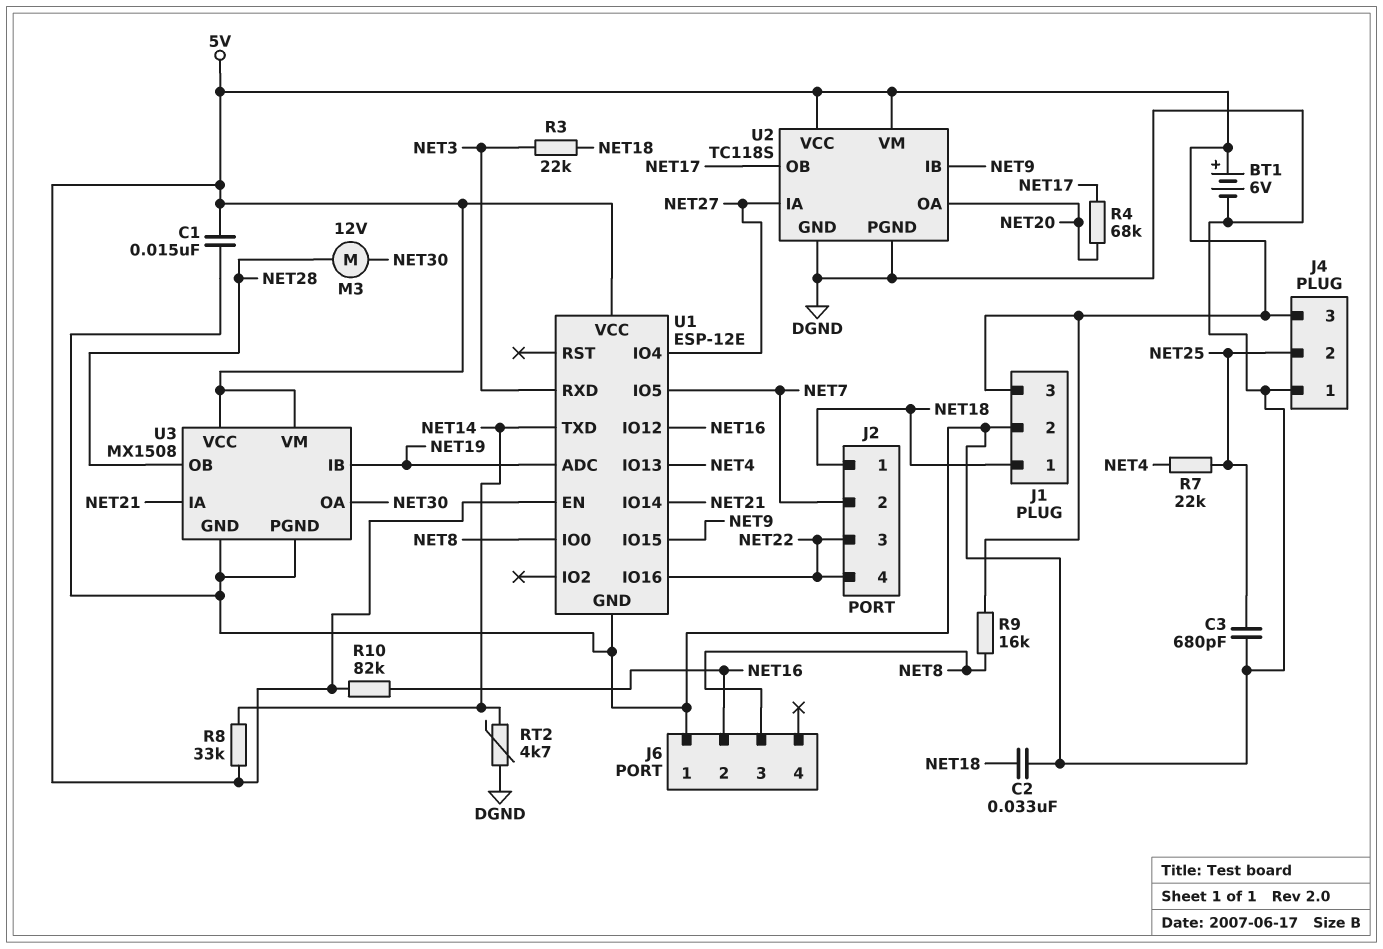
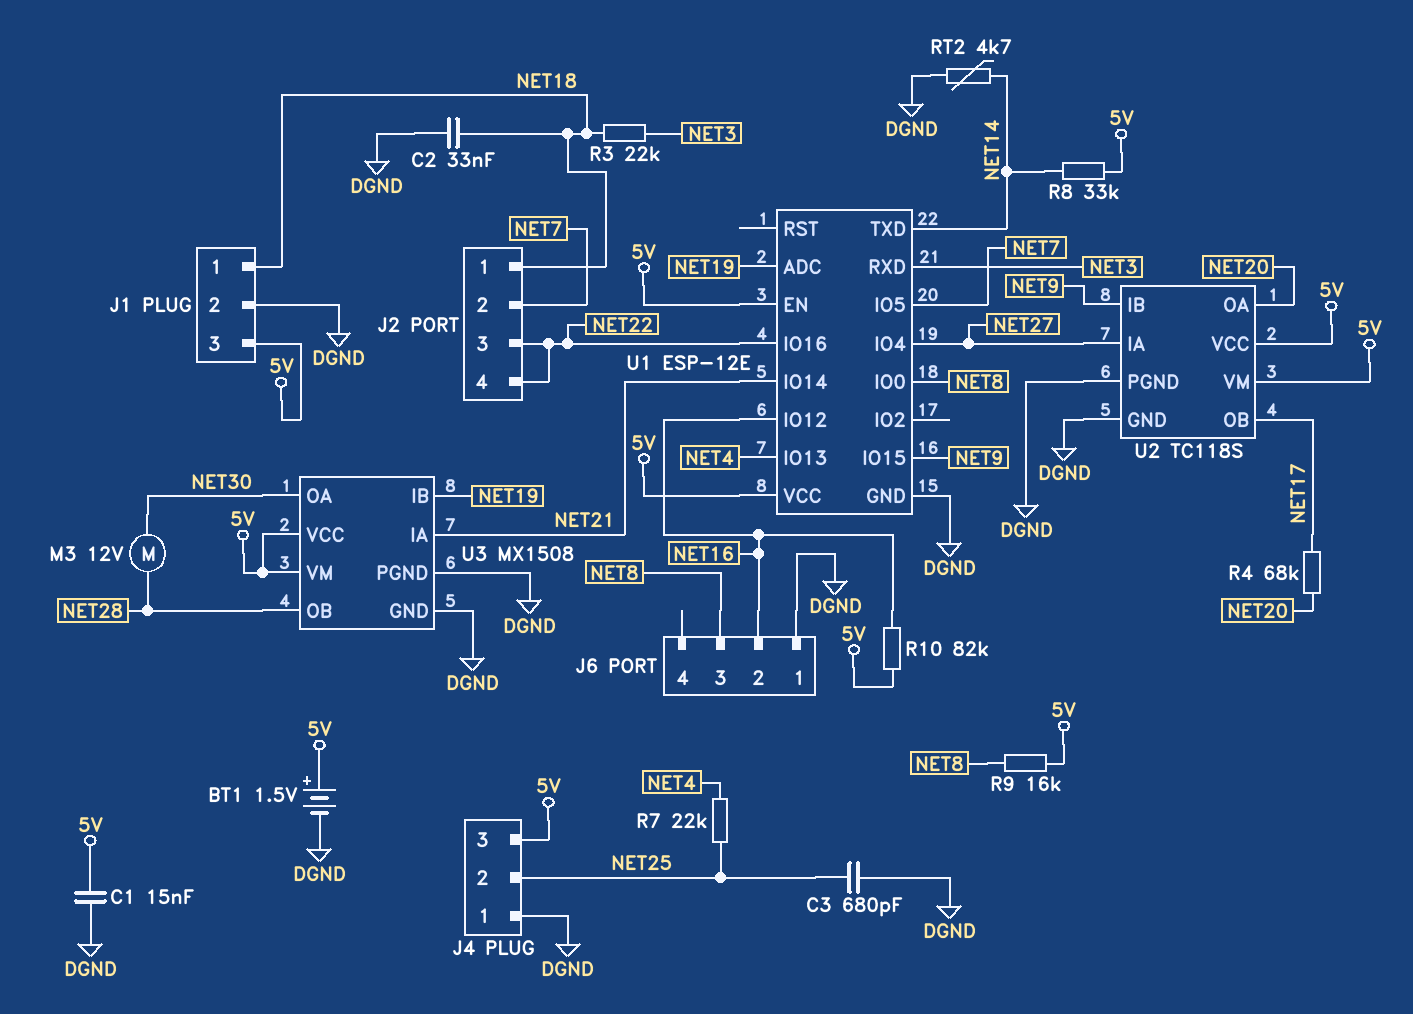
BT1: 6V (plus 5V, minus DGND) -> 1.5V (plus 5V, minus DGND)

